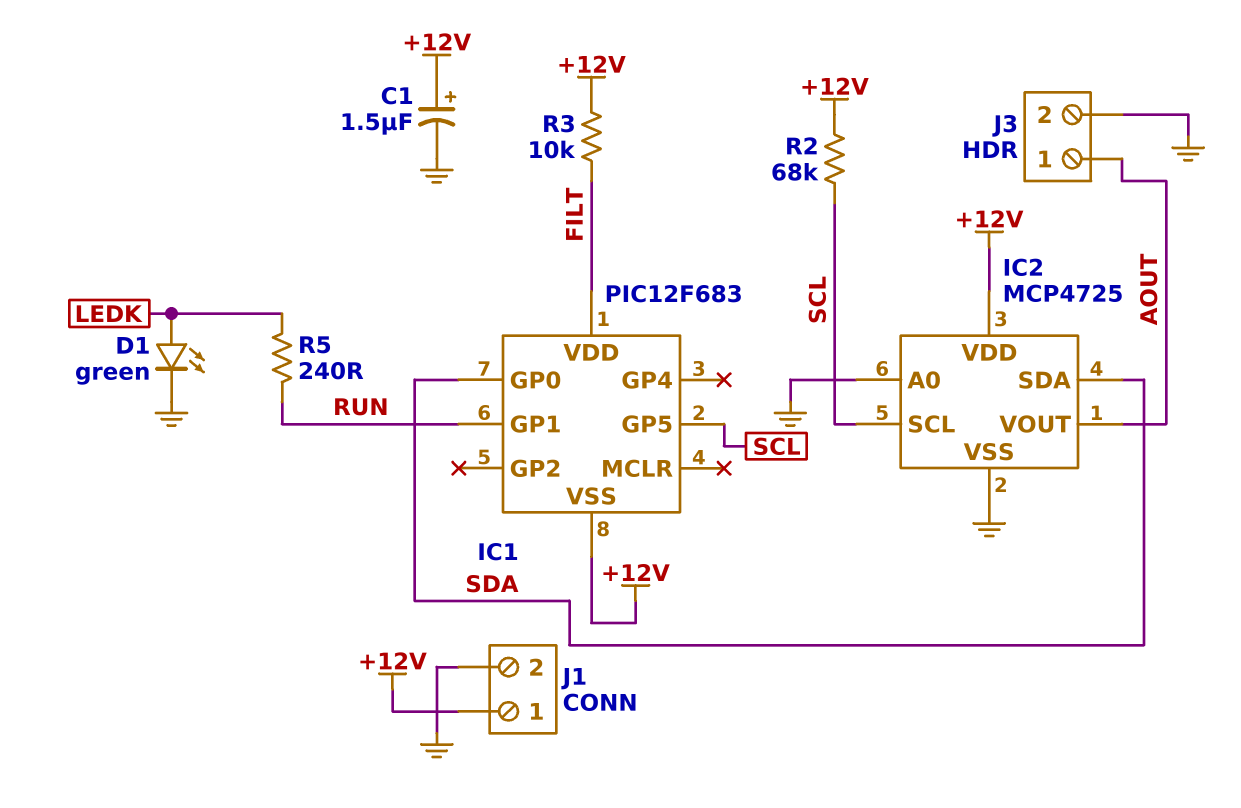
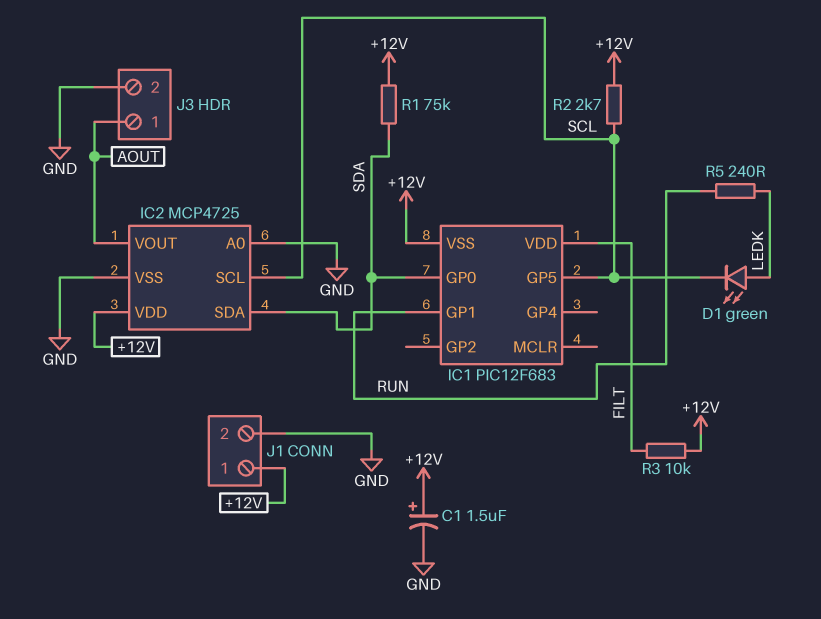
D1: LED green (A LEDK, K GND) -> LED green (A LEDK, K SCL)
R1: none -> 75k (+12V, SDA)
R2: 68k (+12V, SCL) -> 2.7k (+12V, SCL)

